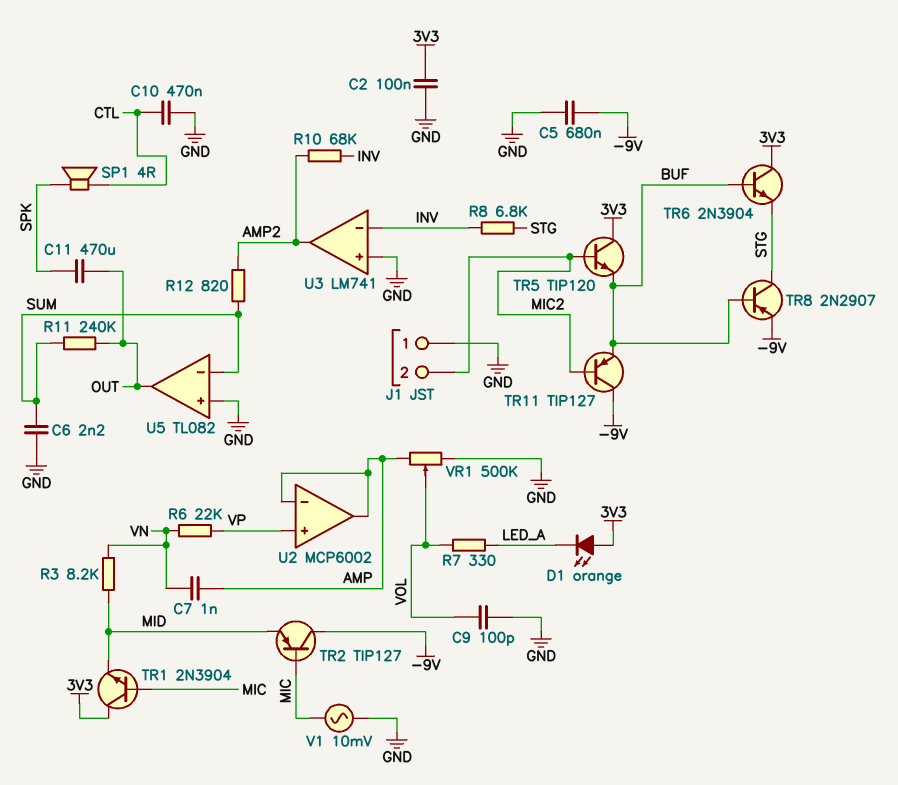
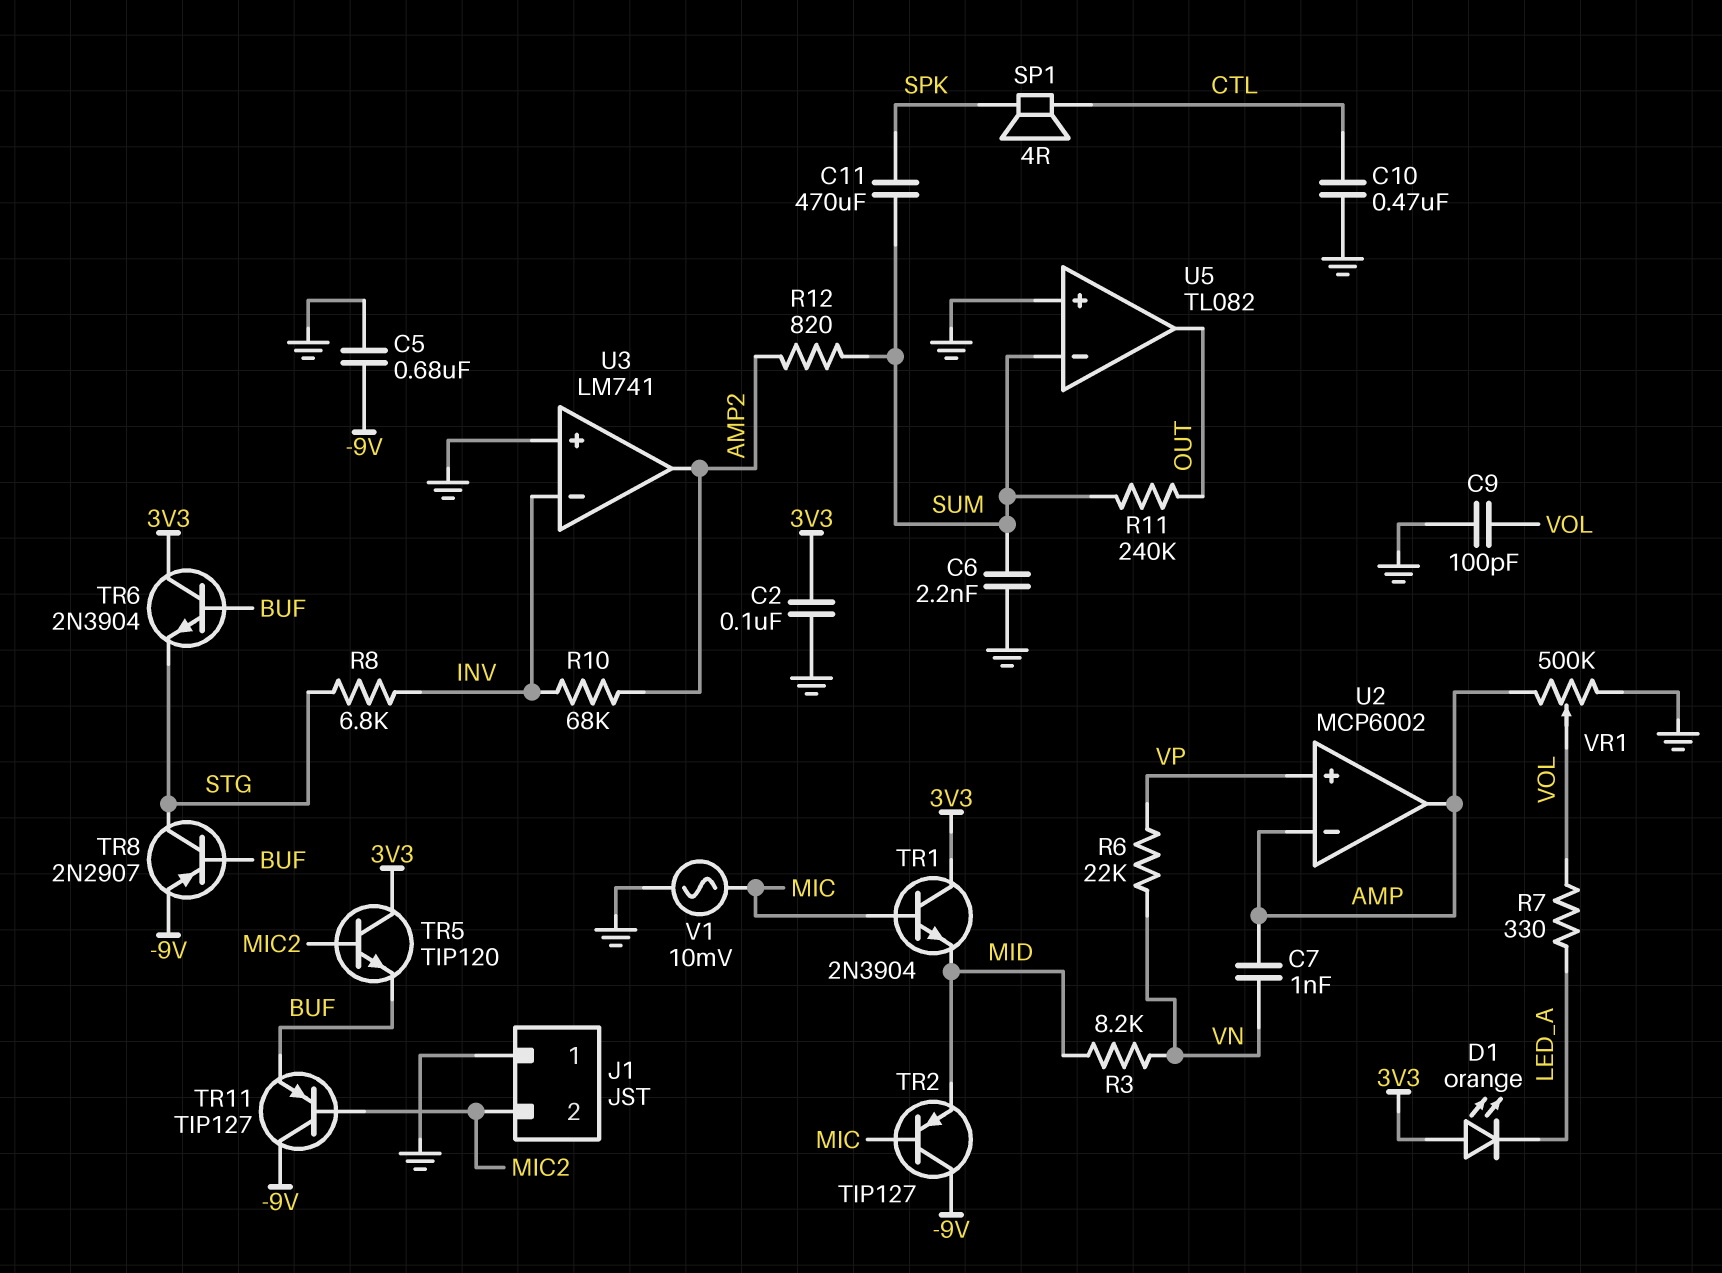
C11: 470uF (OUT, SPK) -> 470uF (SPK, SUM)

